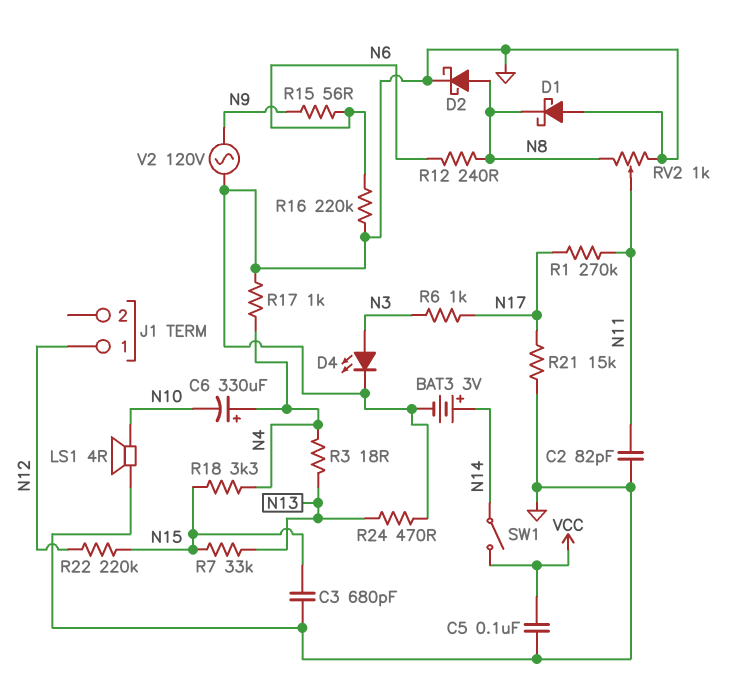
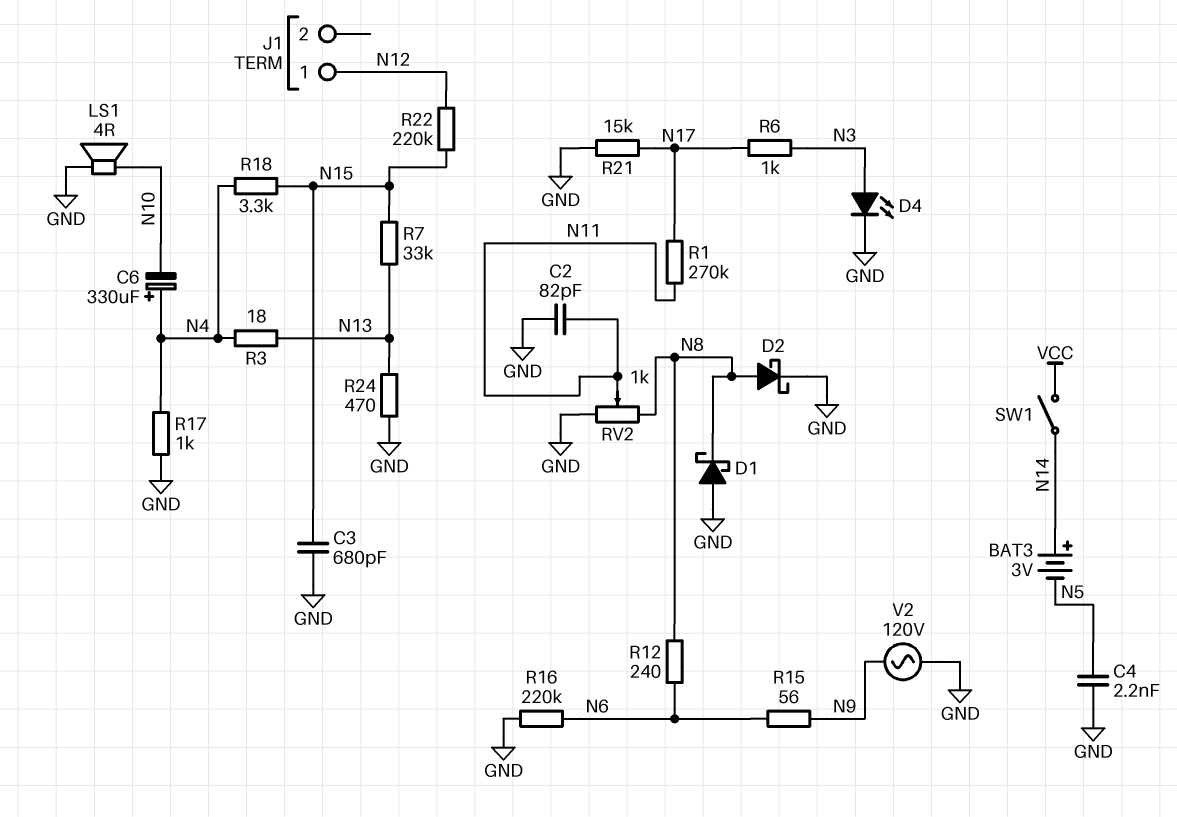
BAT3: 3V (plus N14, minus GND) -> 3V (plus N14, minus N5)
C4: none -> 2.2nF (GND, N5)
C5: 100nF (GND, VCC) -> none

